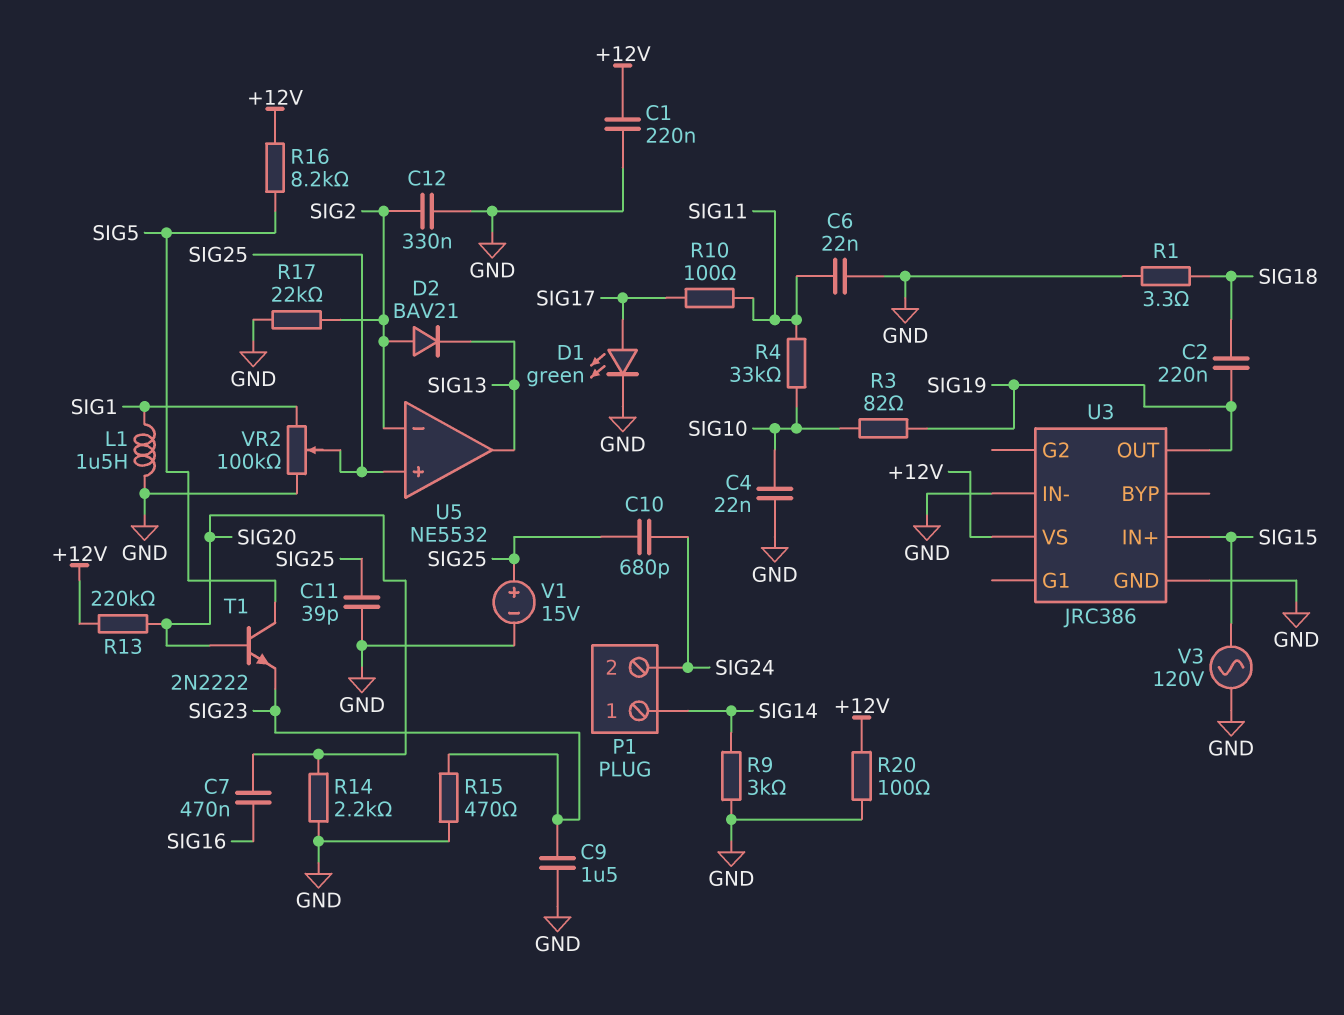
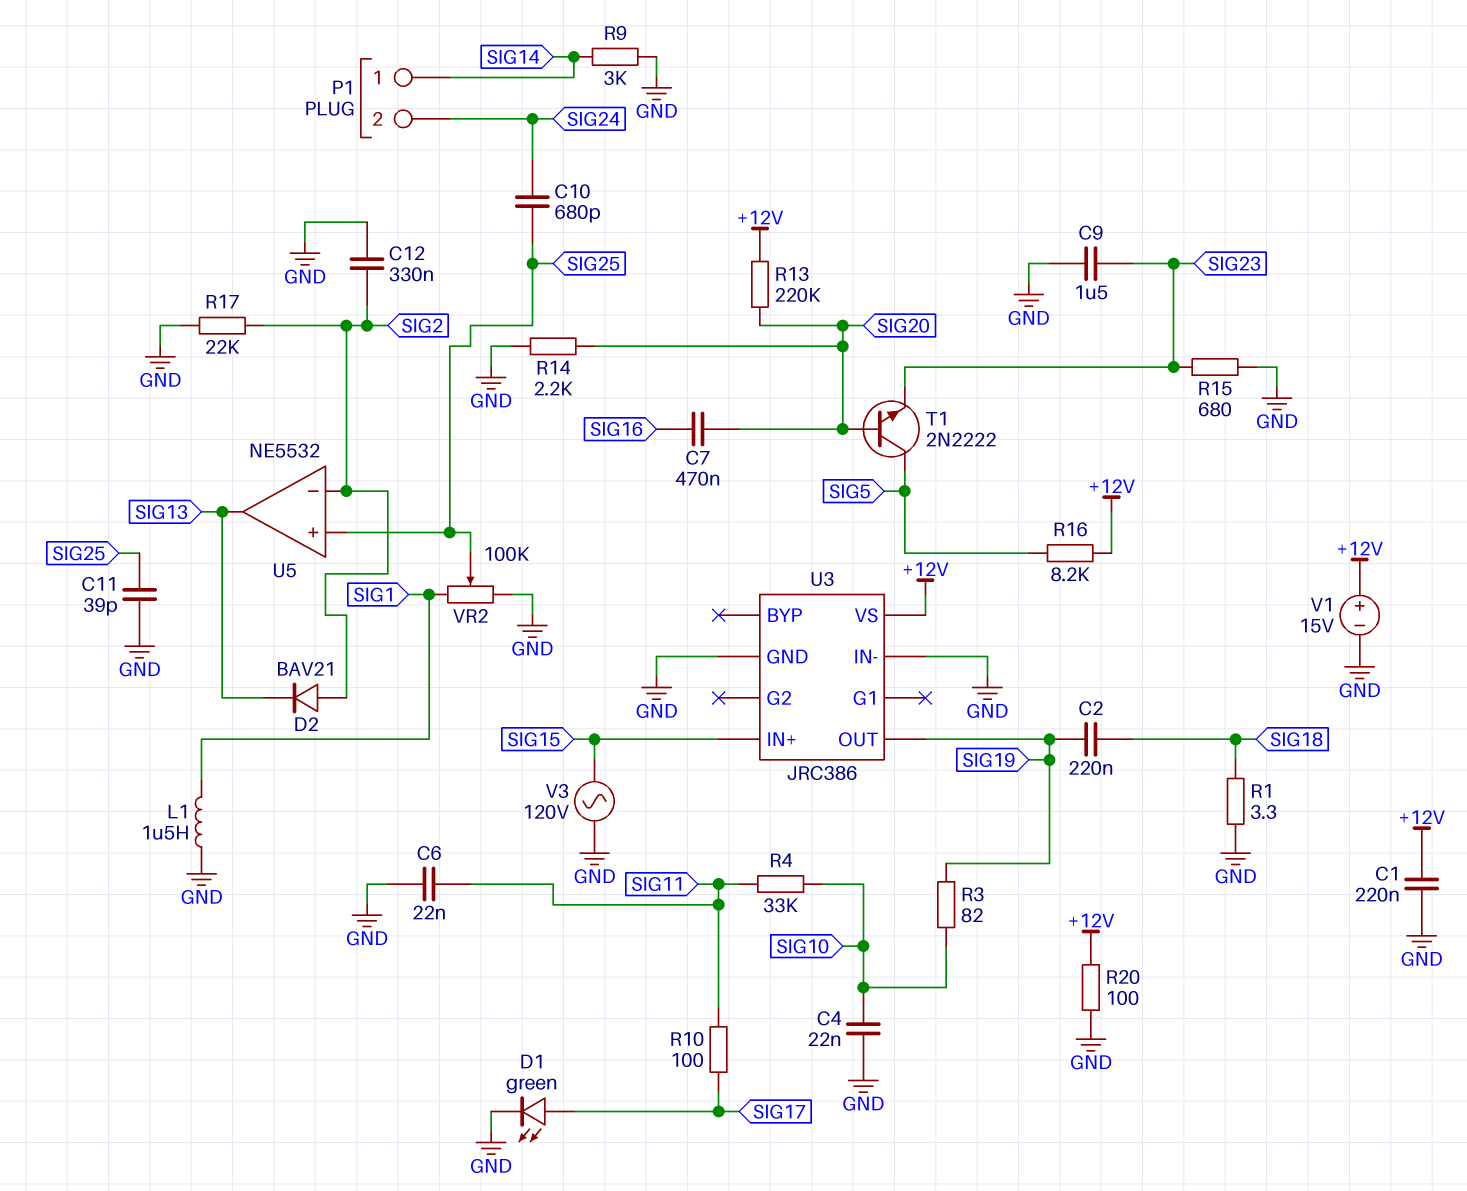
R15: 470 (GND, SIG23) -> 680 (GND, SIG23)
V1: 15V (plus SIG25, minus GND) -> 15V (plus +12V, minus GND)

